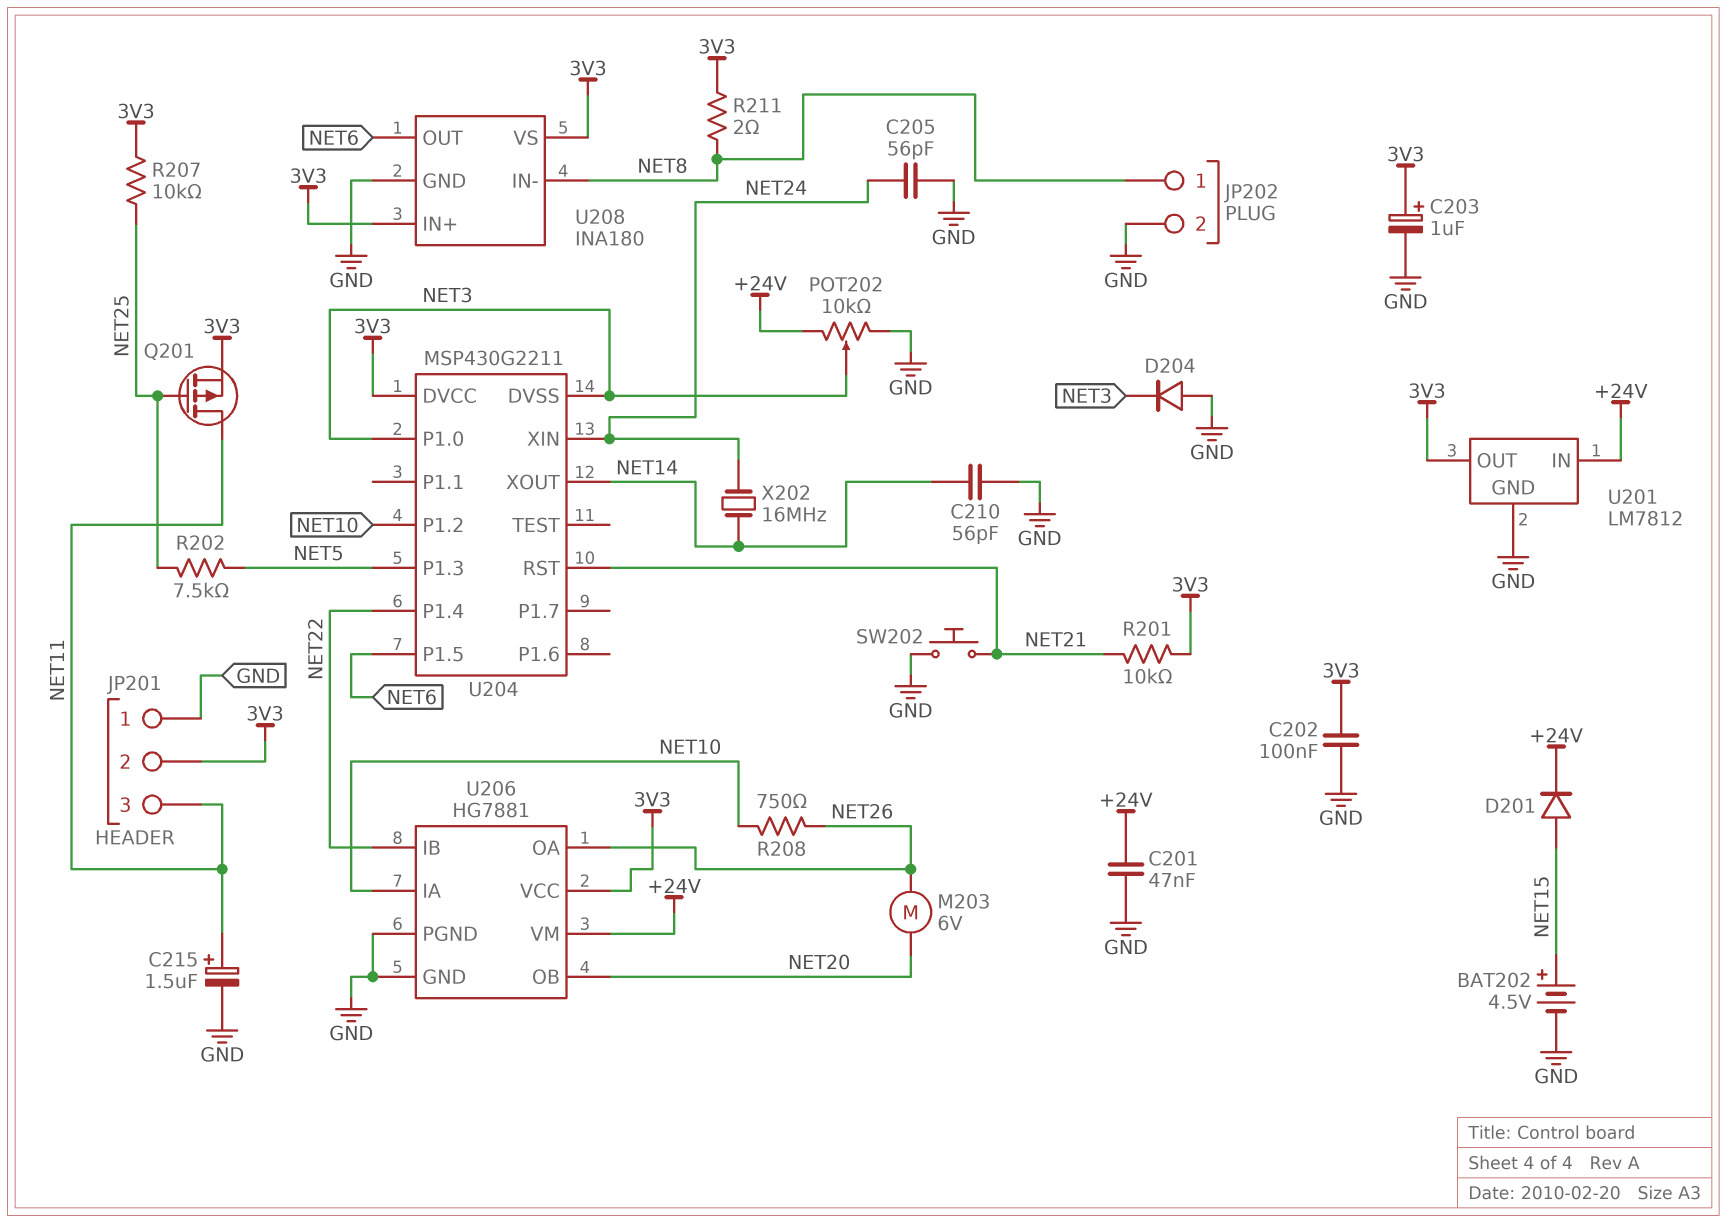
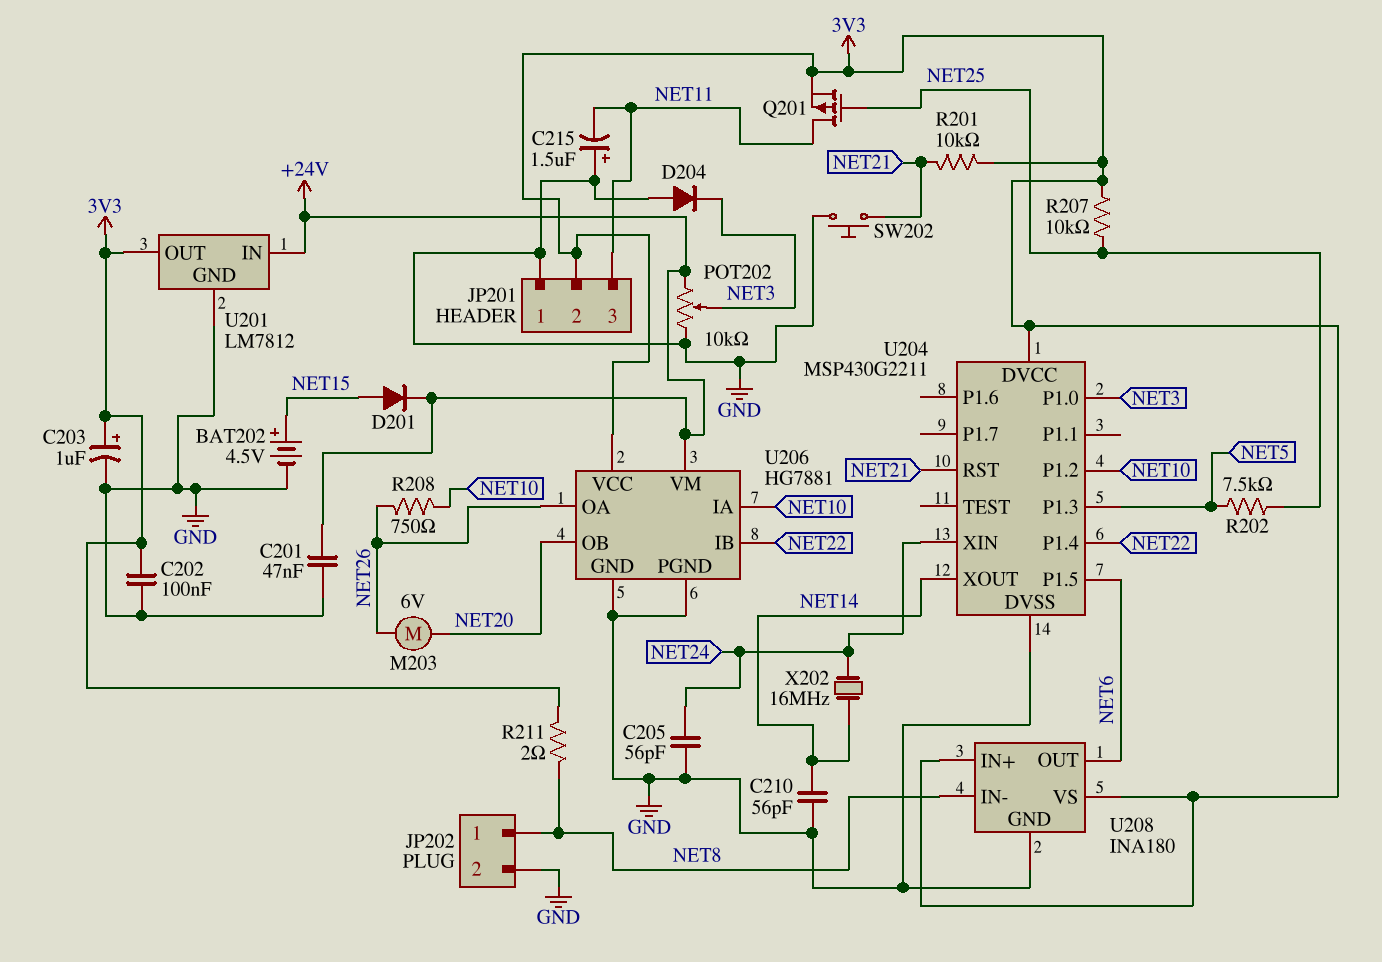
C215: 1.5uF (plus NET11, minus GND) -> 1.5uF (plus GND, minus NET11)
U204 pin DVSS: NET3 -> GND

